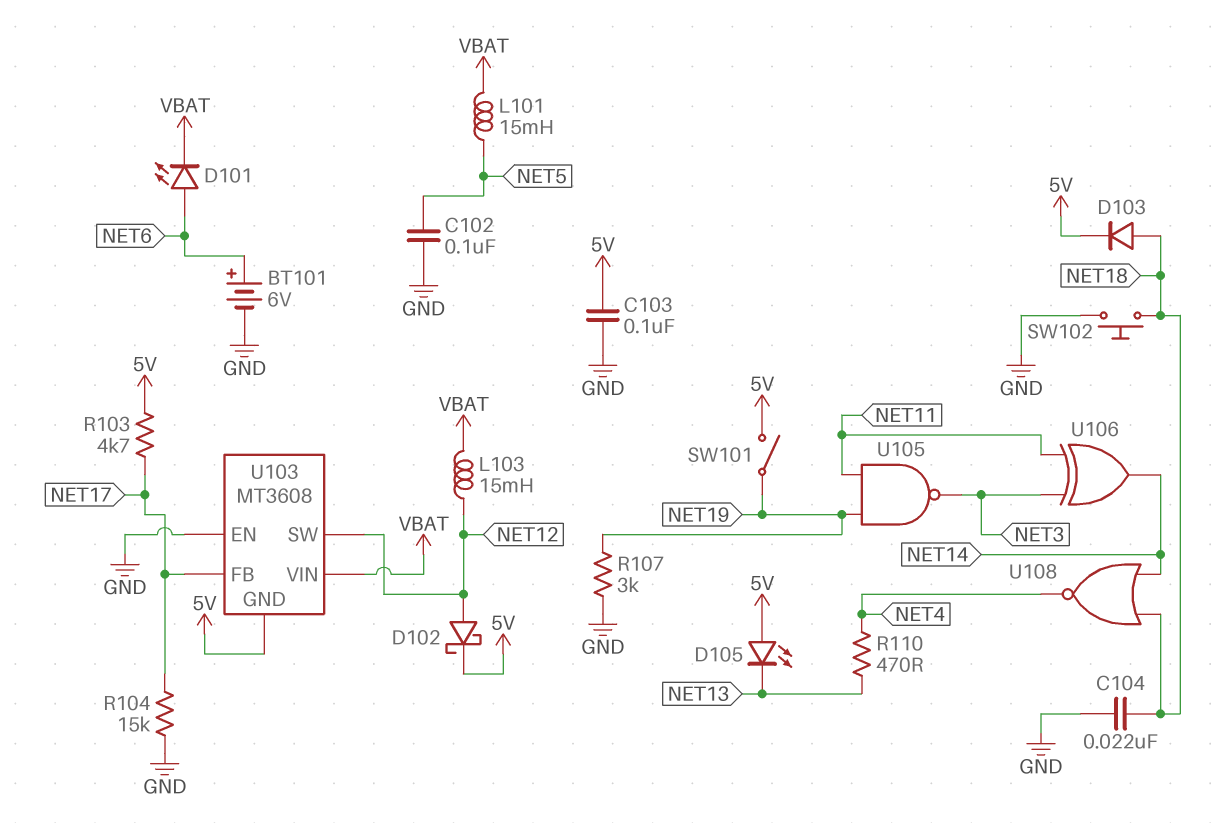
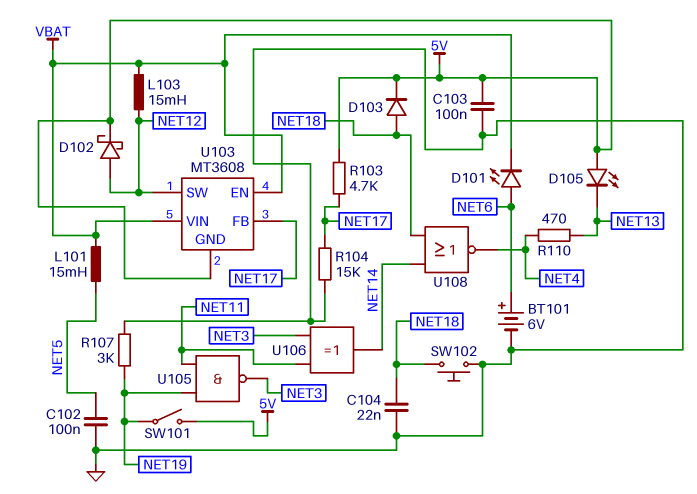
U103 pin EN: GND -> VBAT

